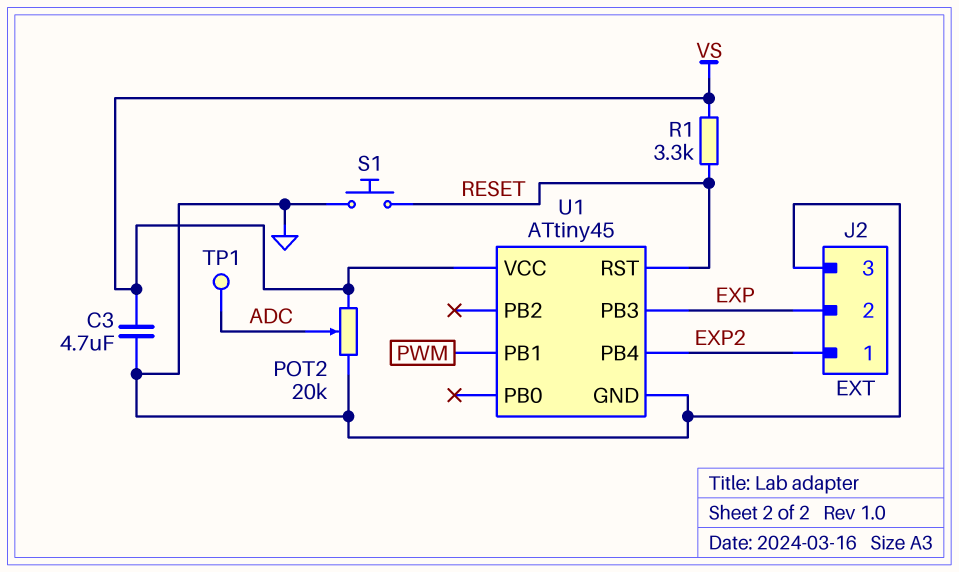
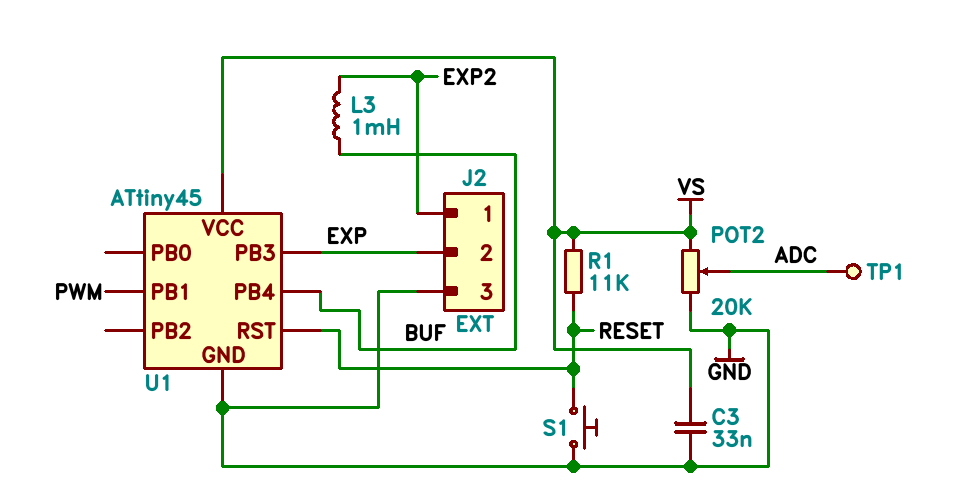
C3: 4.7uF (GND, VS) -> 33nF (GND, VS)
L3: none -> 1mH (BUF, EXP2)
R1: 3.3k (RESET, VS) -> 11k (RESET, VS)
U1 pin PB4: EXP2 -> BUF

